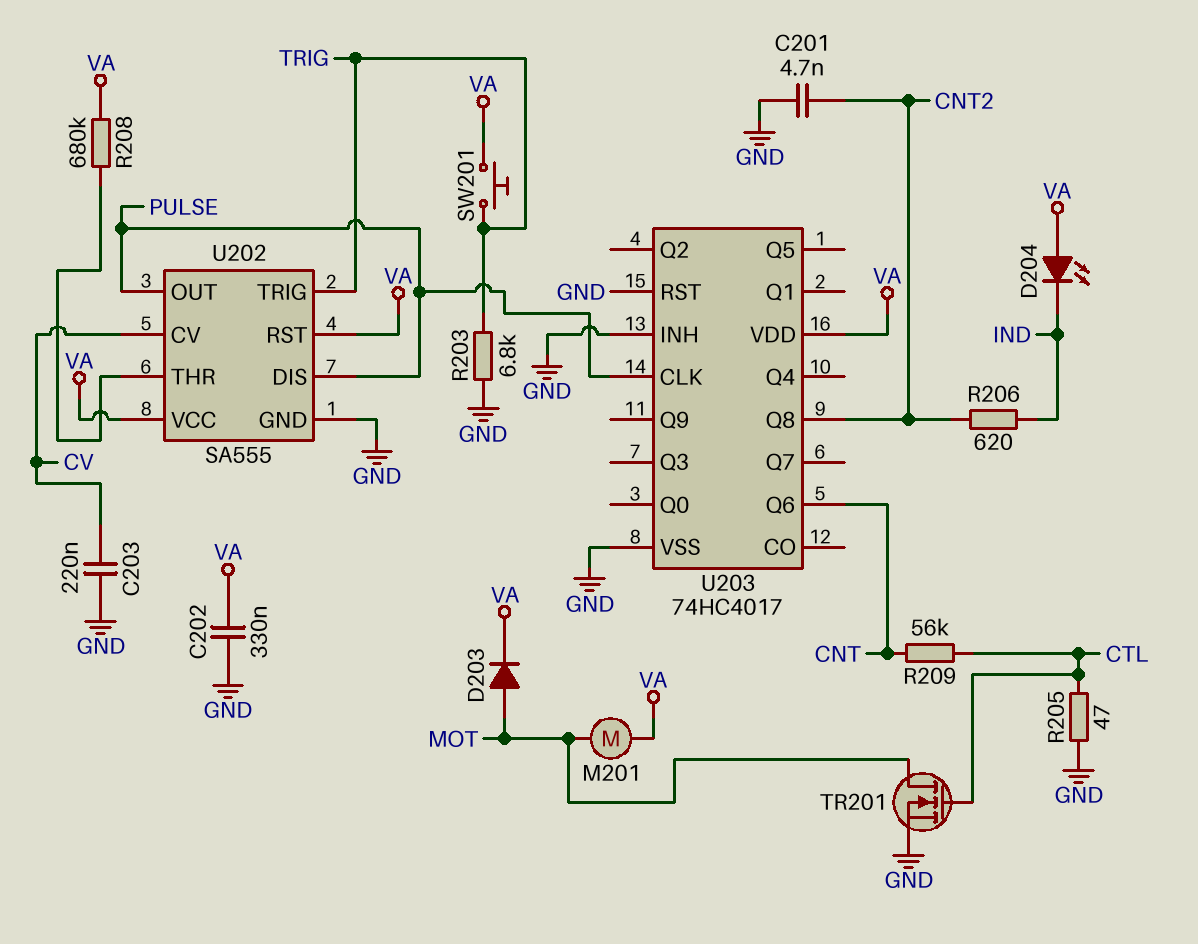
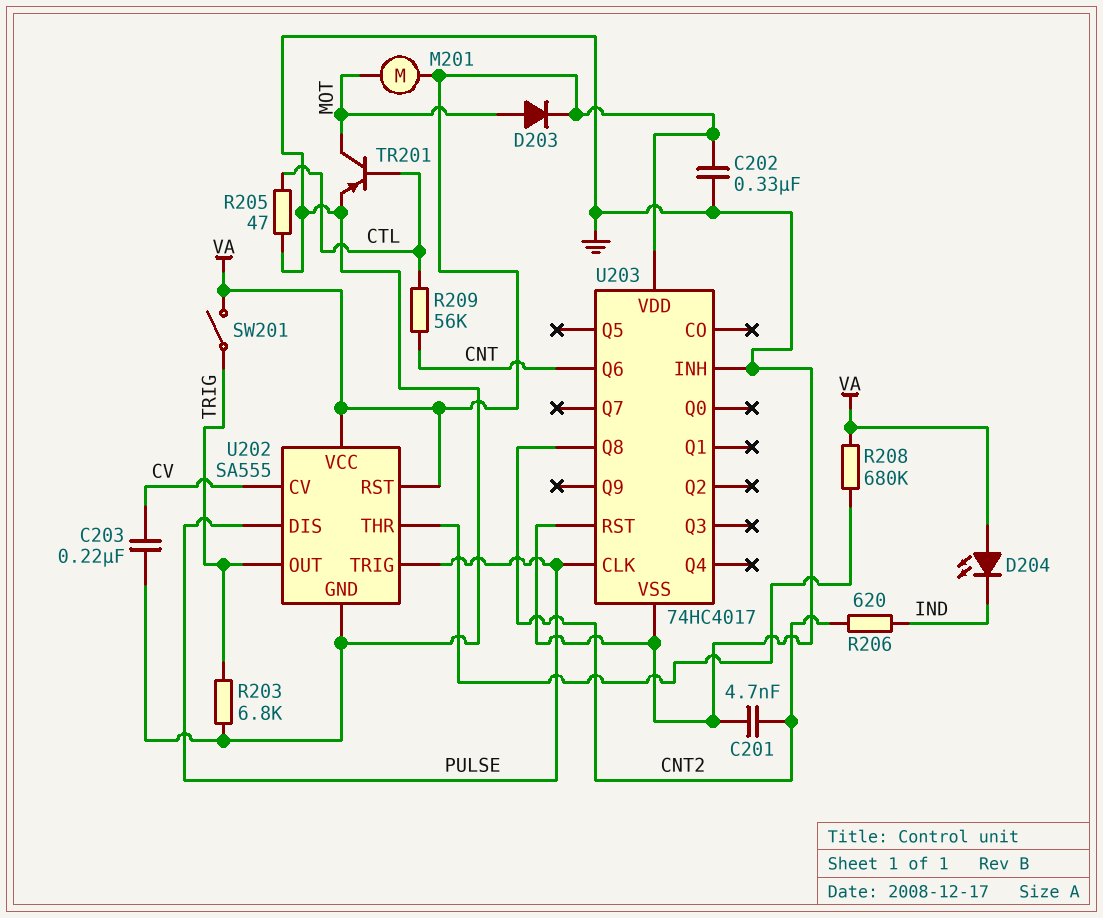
SW201: button (TRIG, VA) -> switch (TRIG, VA)
TR201: NMOS (G CTL, D MOT, S GND) -> PNP (B CTL, C MOT, E GND)
U202 pin OUT: PULSE -> TRIG
U202 pin TRIG: TRIG -> PULSE

